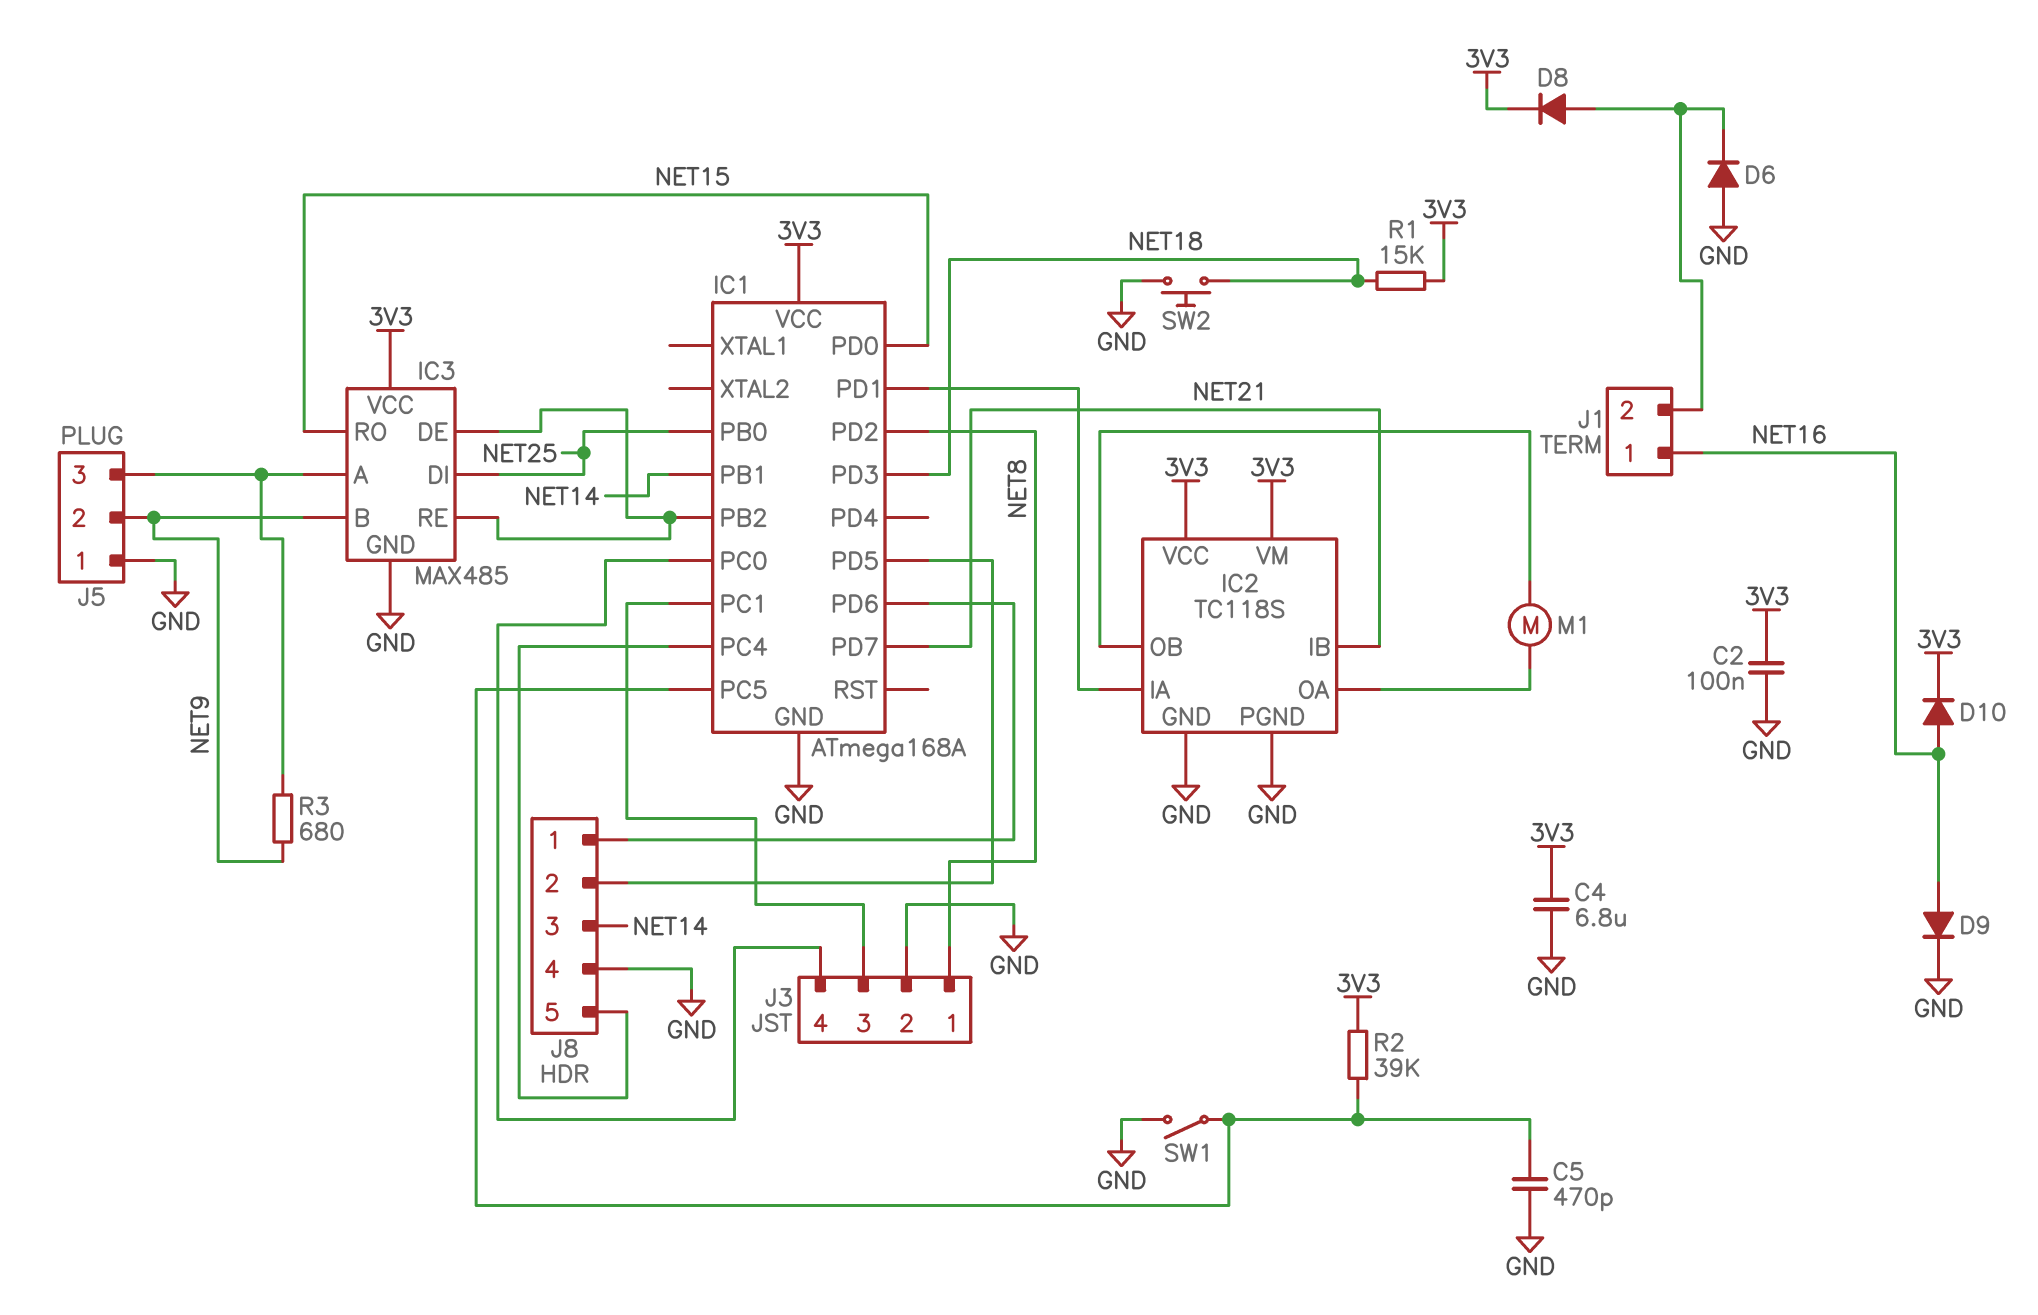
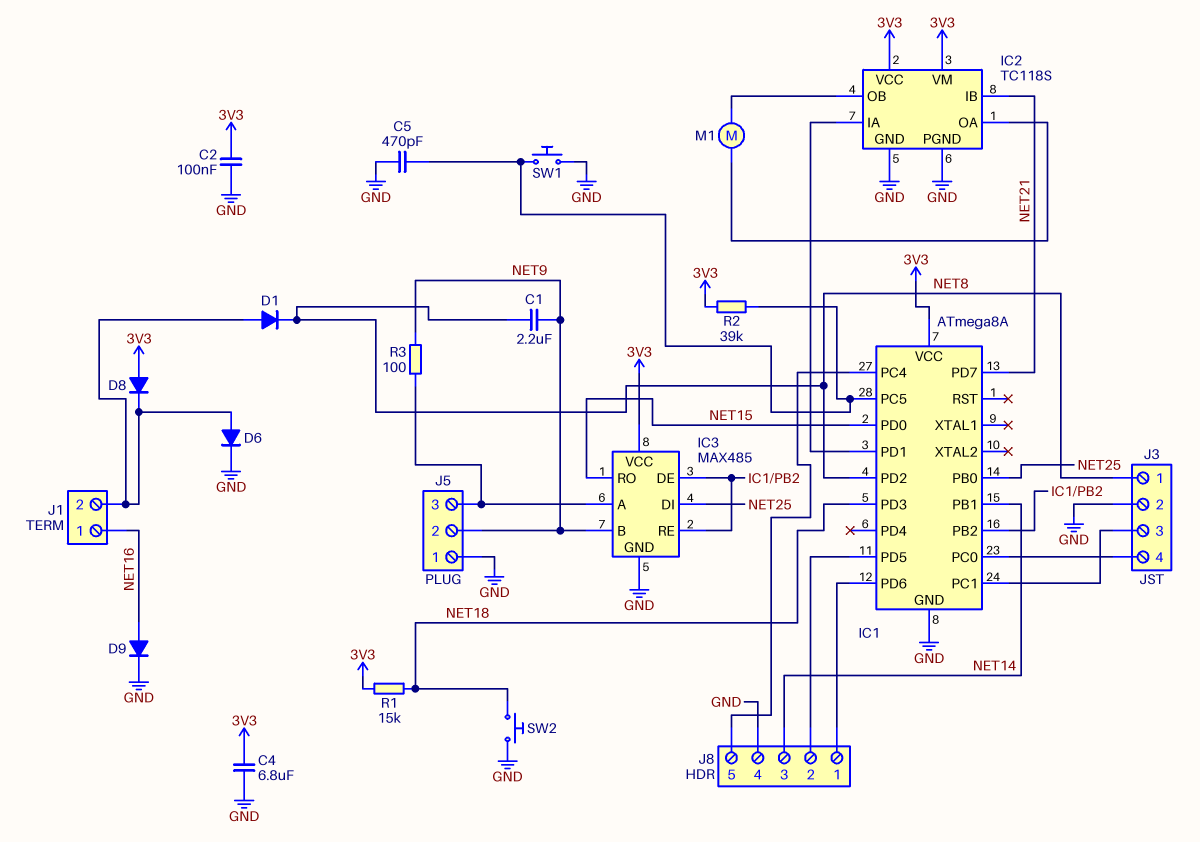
C1: none -> 2.2uF (NET8, NET9)
D1: none -> diode (A J1/2, K NET8)
D6: diode (A GND, K J1/2) -> diode (A J1/2, K GND)
D8: diode (A J1/2, K 3V3) -> diode (A 3V3, K J1/2)
D10: diode (A NET16, K 3V3) -> none
IC1: ATmega168A -> ATmega8A
R3: 680 (IC3/A, NET9) -> 100 (IC3/A, NET9)
SW1: switch (GND, IC1/PC5) -> button (GND, IC1/PC5)

